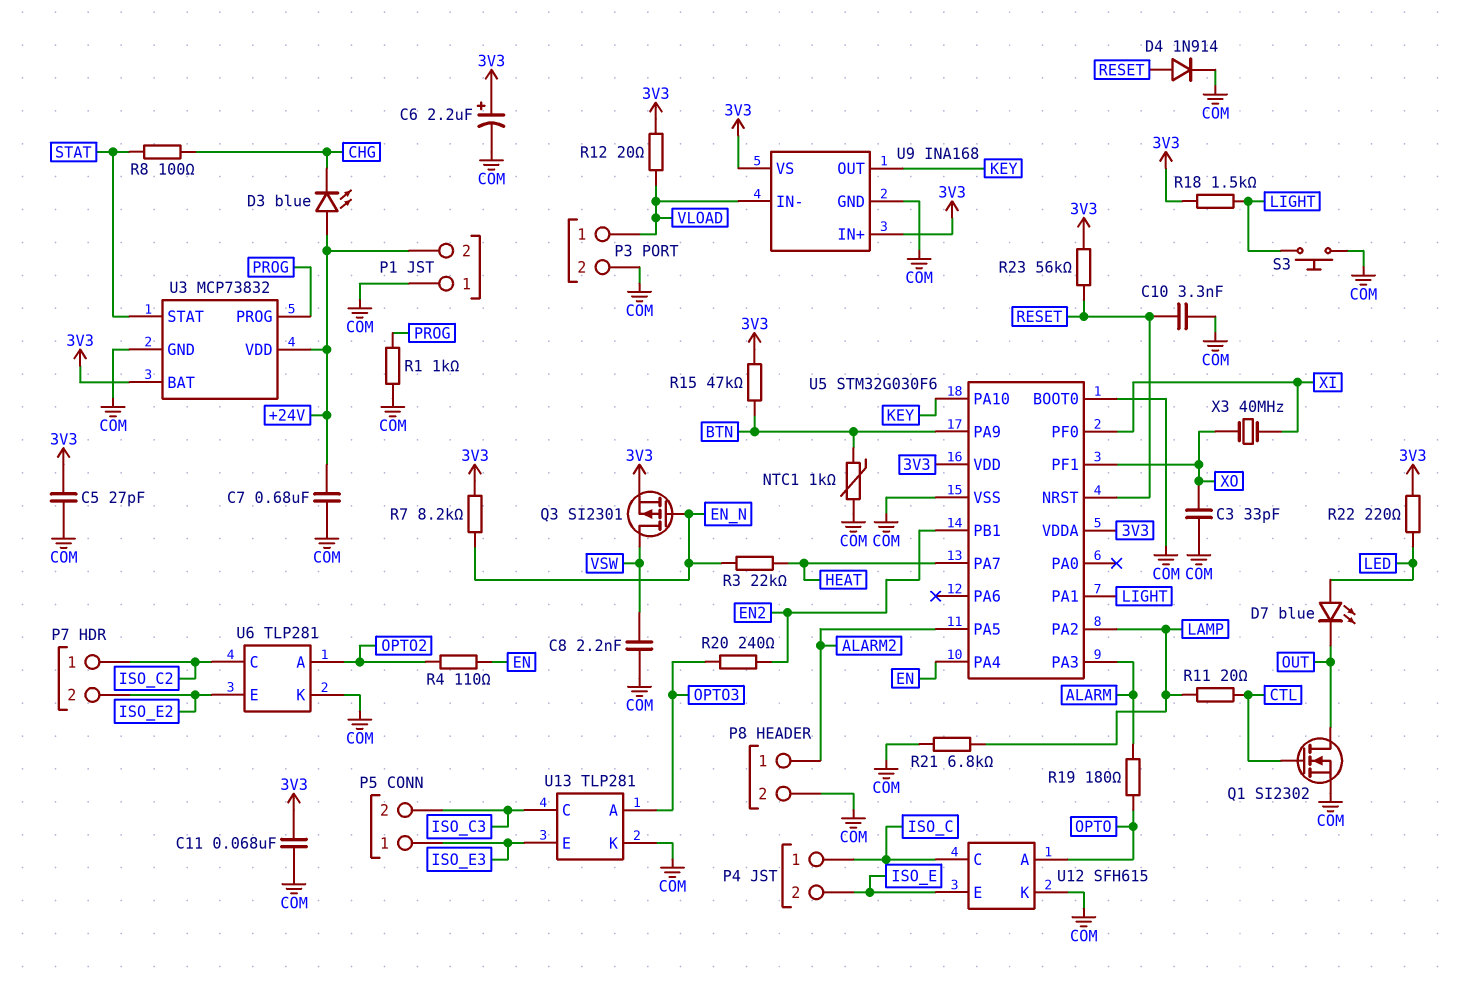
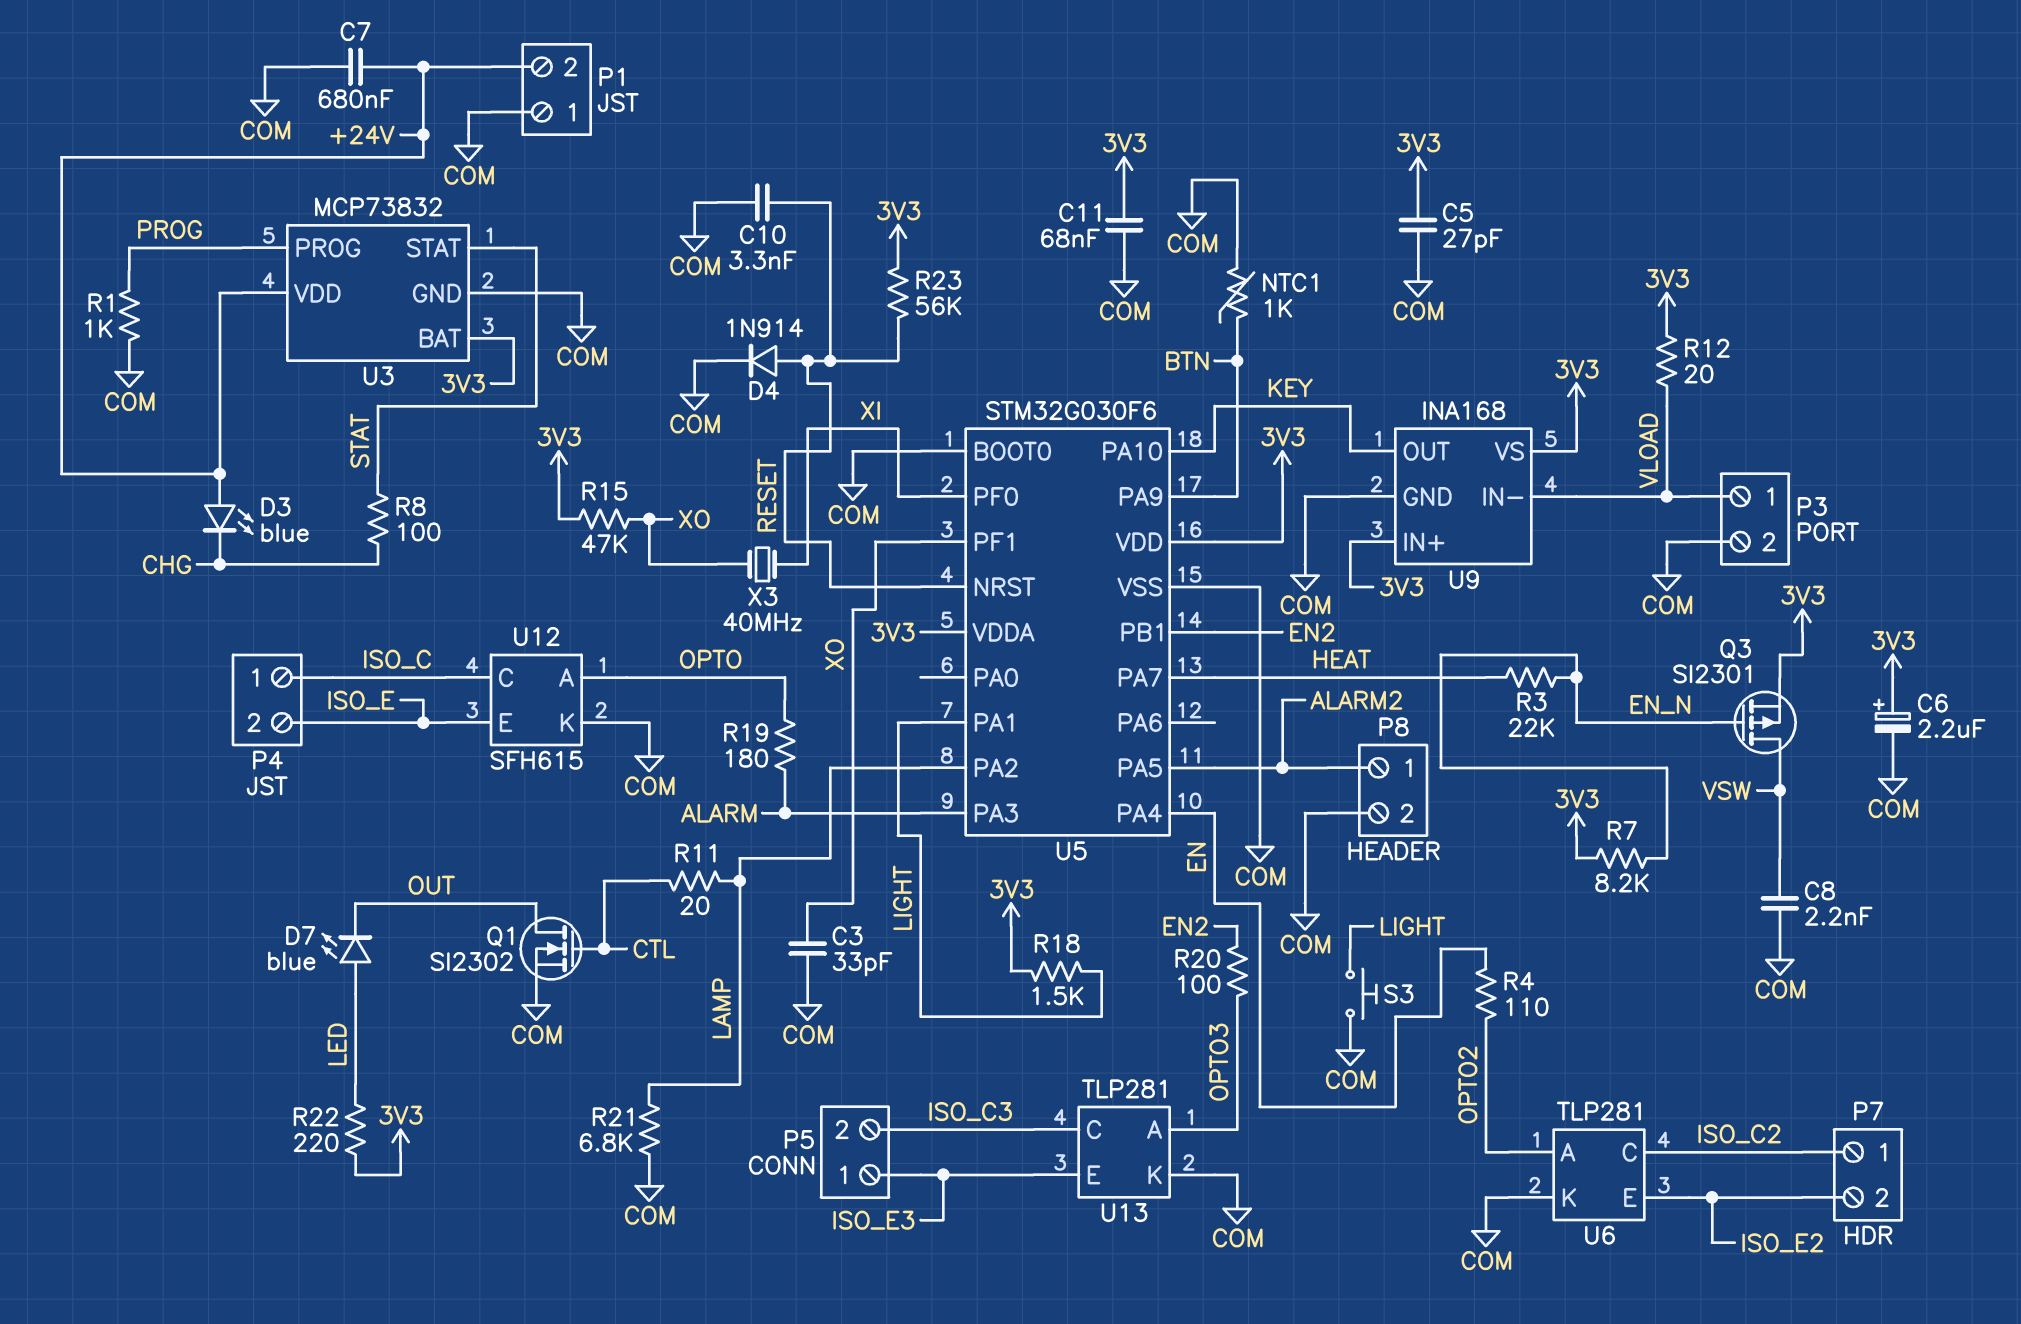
R15: 47k (3V3, BTN) -> 47k (3V3, XO)
R20: 240 (EN2, OPTO3) -> 100 (EN2, OPTO3)

